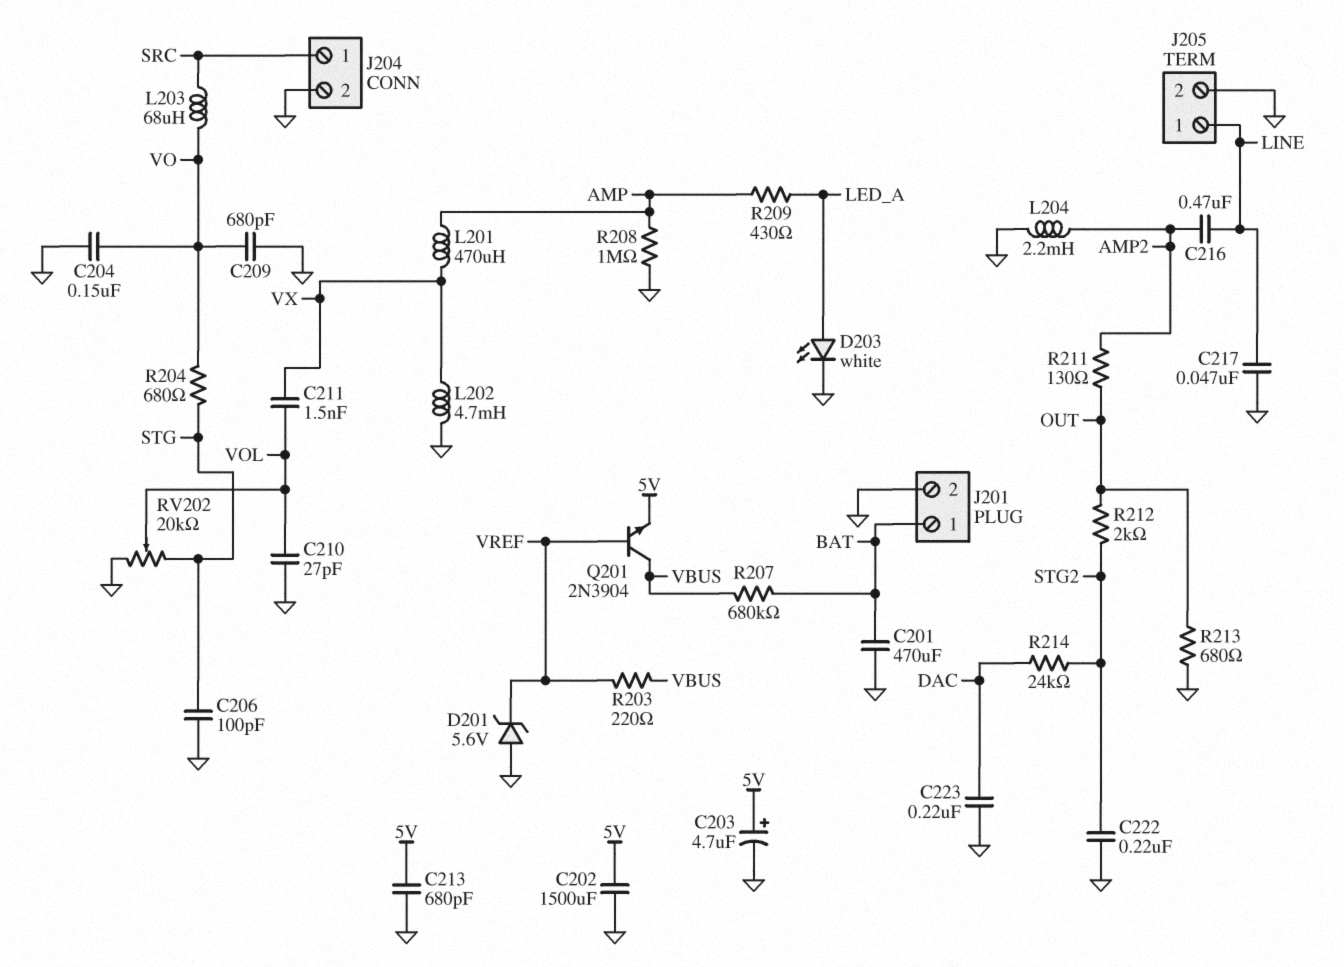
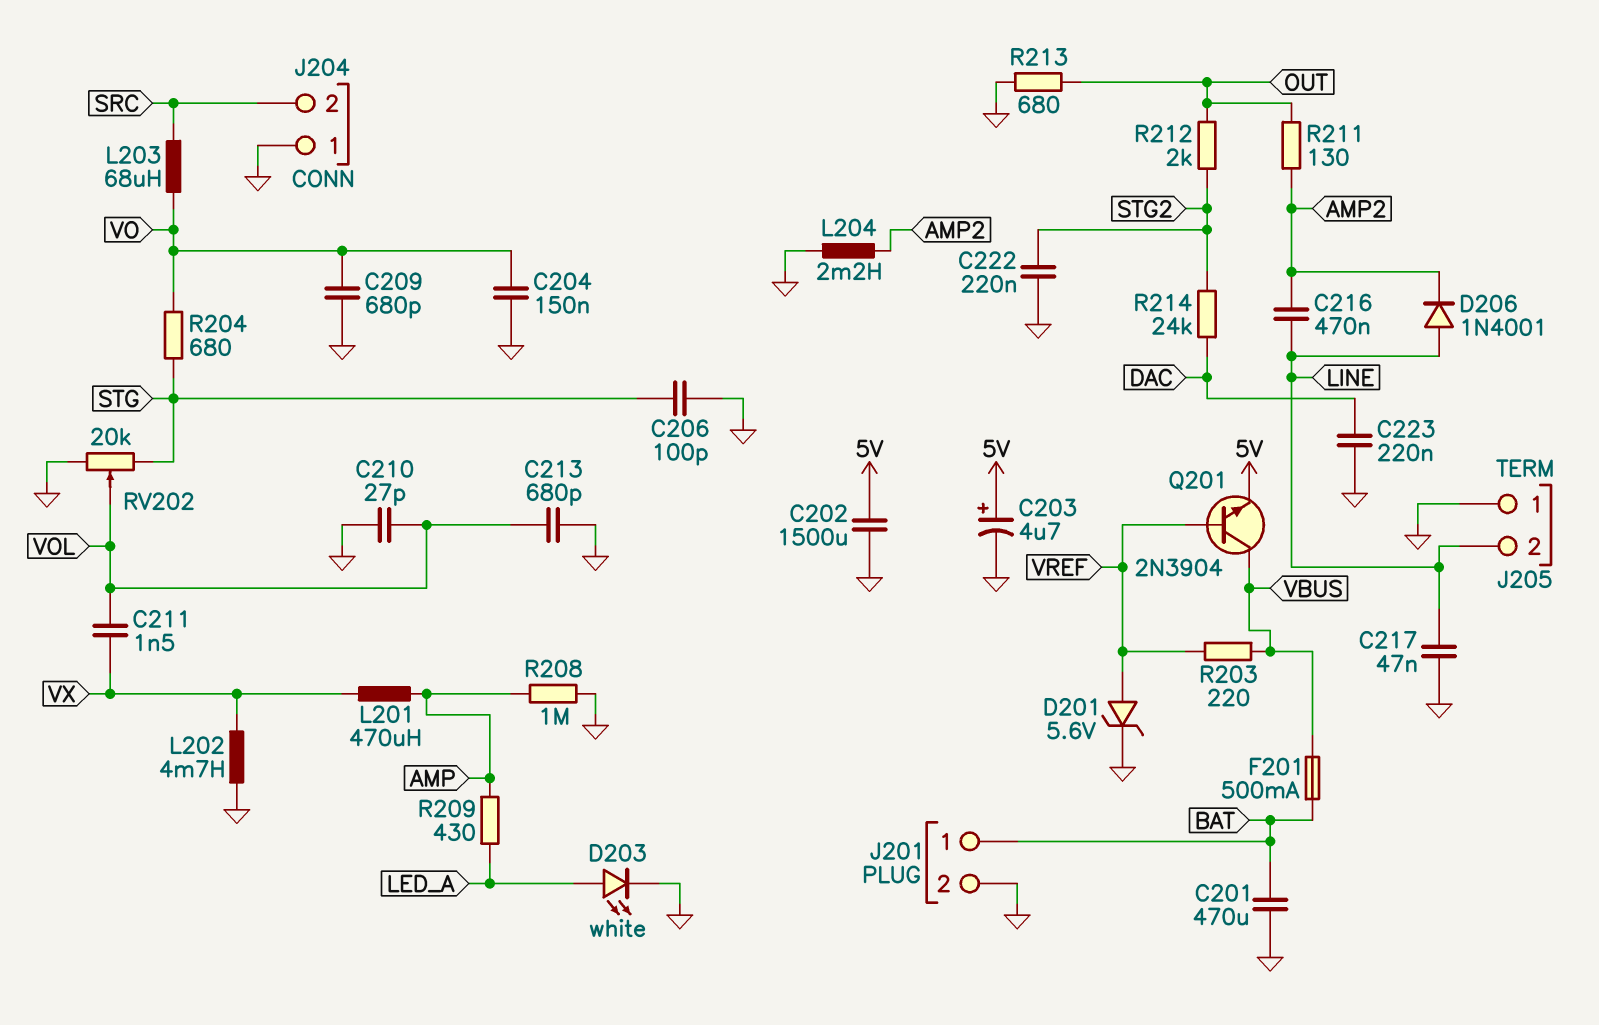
C213: 680pF (5V, GND) -> 680pF (GND, VOL)
D201: zener 5.6V (A GND, K VREF) -> zener 5.6V (A VREF, K GND)
D206: none -> diode 1N4001 (A LINE, K AMP2)
F201: none -> 500mA (BAT, VBUS)
J204 pin 1: SRC -> GND
J204 pin 2: GND -> SRC
J205 pin 1: LINE -> GND
J205 pin 2: GND -> LINE
R207: 680k (BAT, VBUS) -> none

